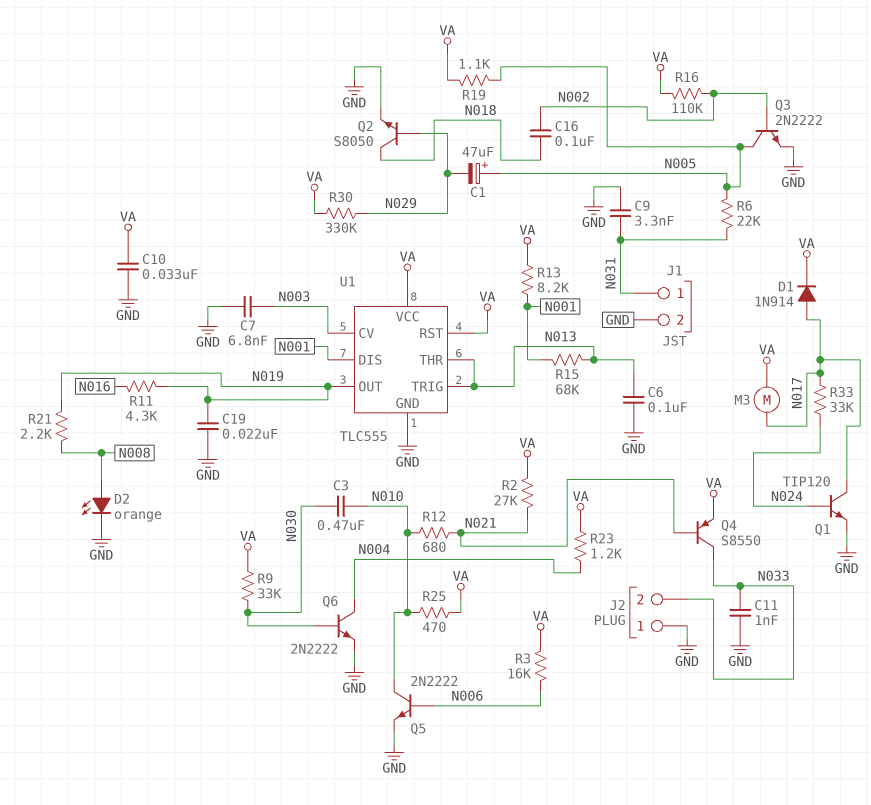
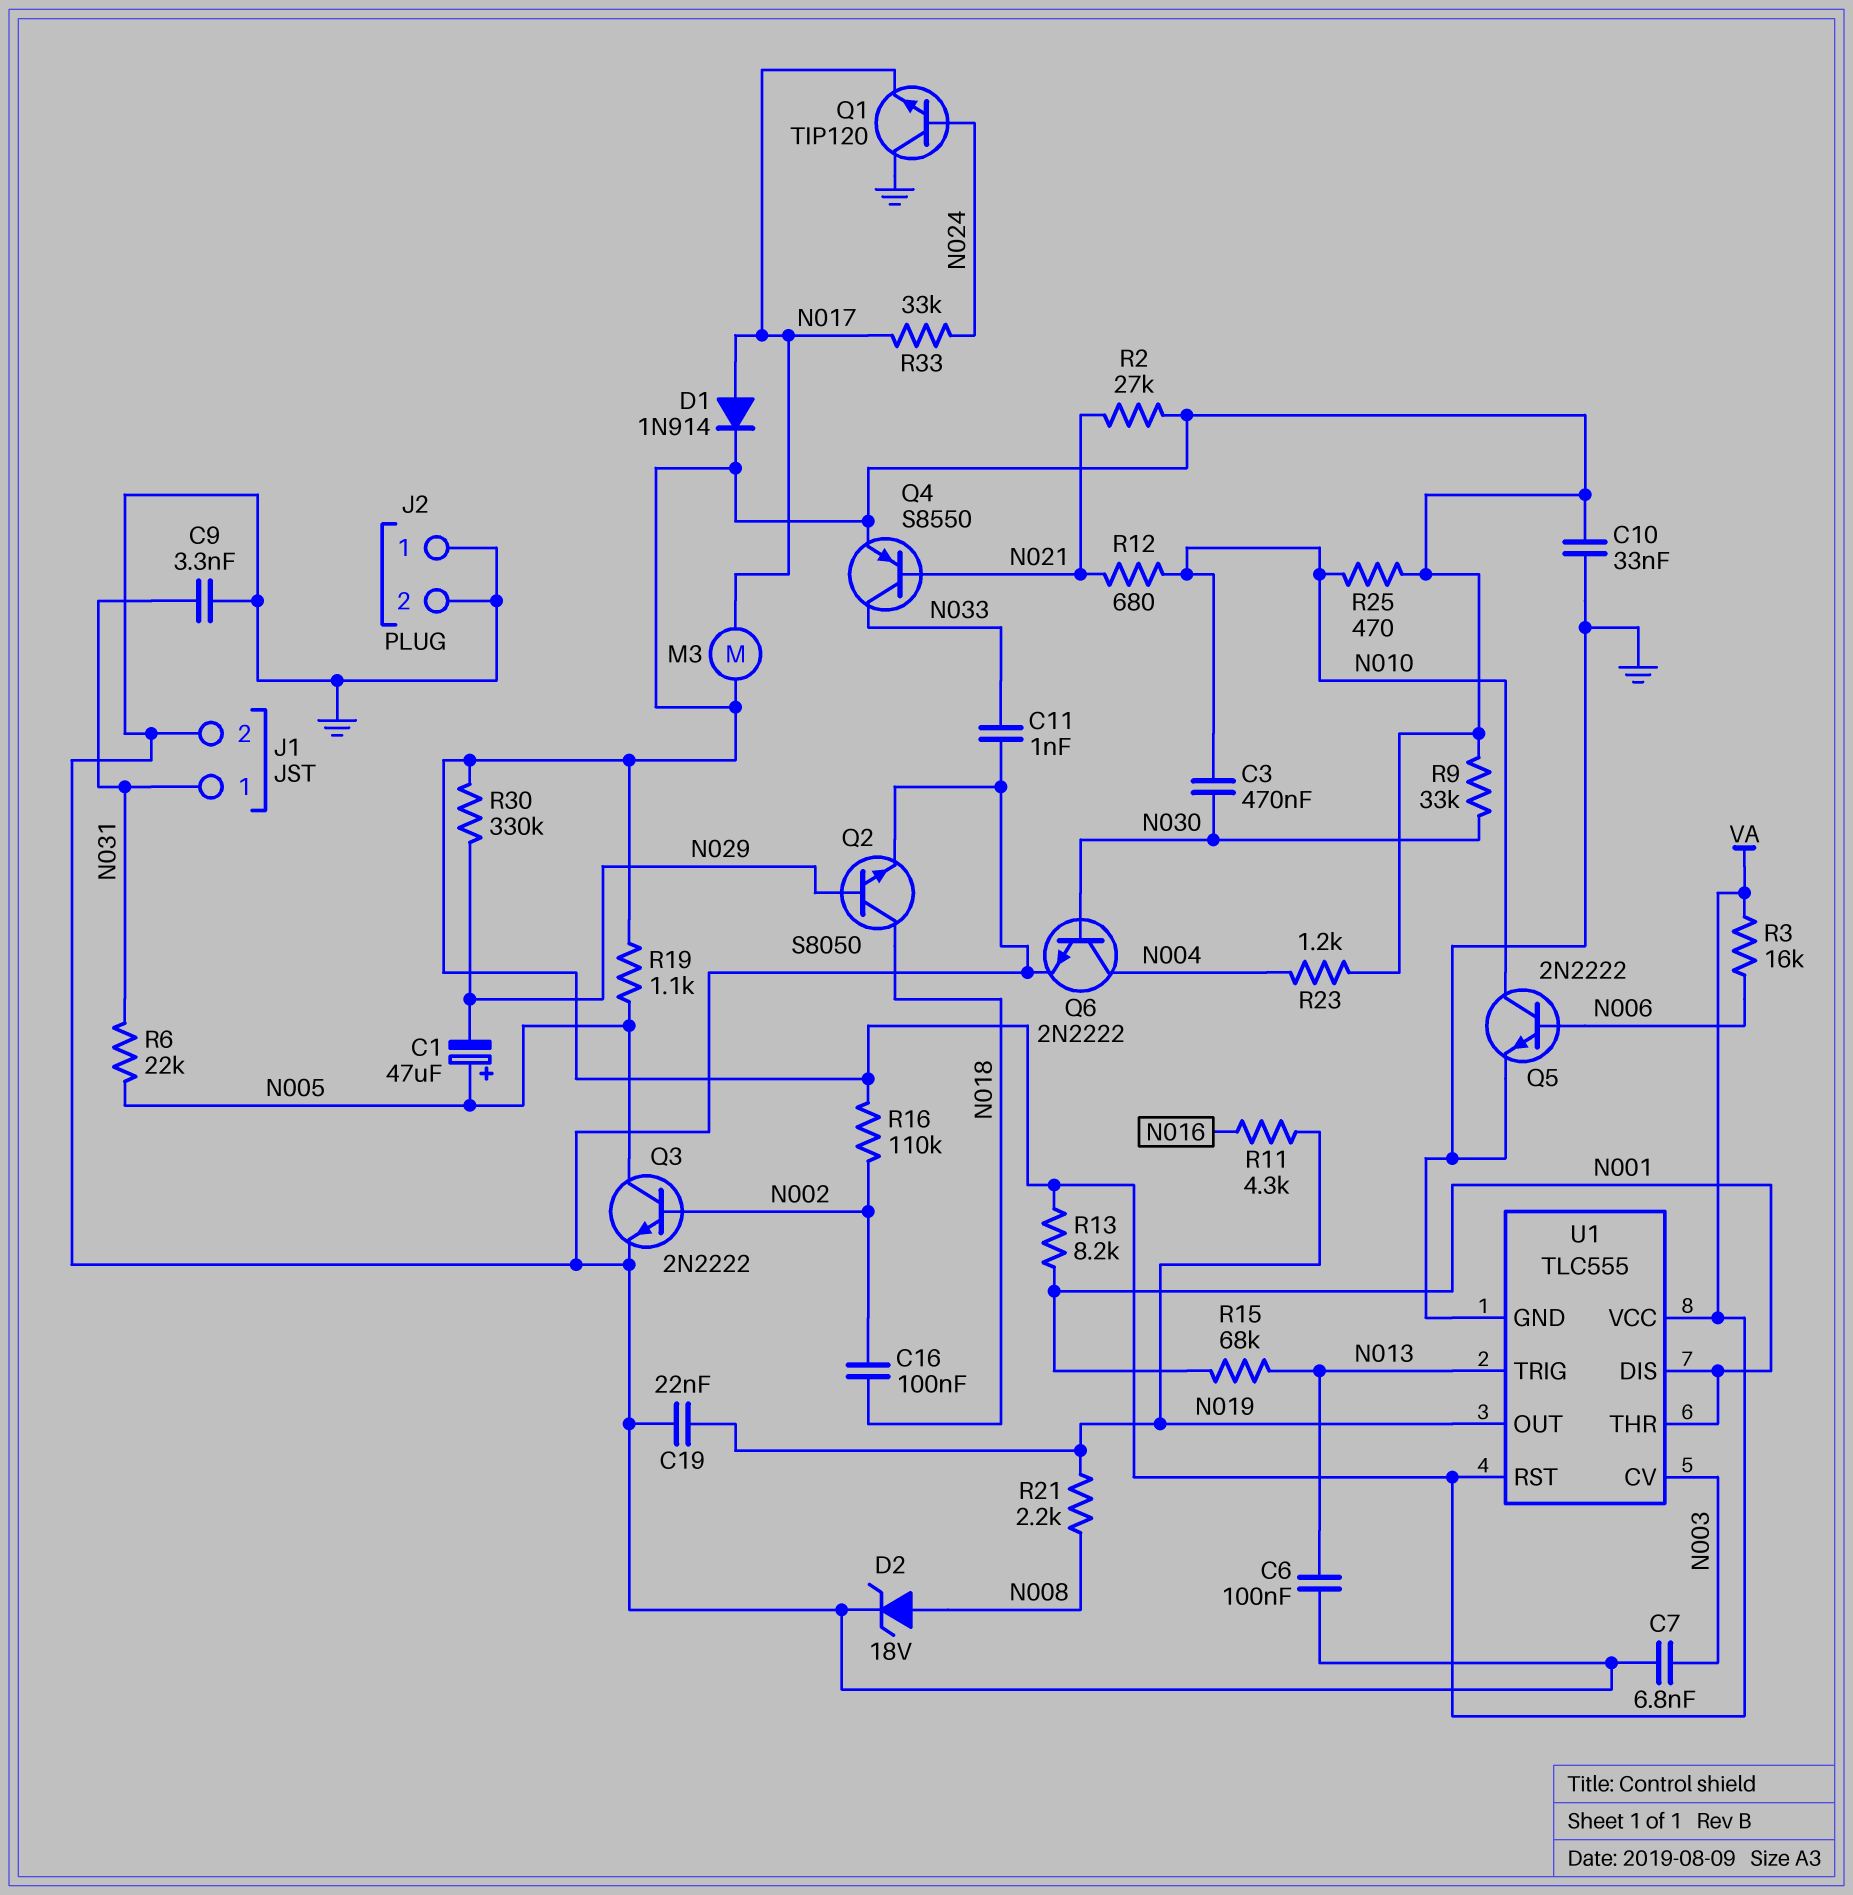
D2: LED orange (A N008, K GND) -> zener 18V (A N008, K GND)
J2 pin 2: N033 -> GND
Q1: NPN TIP120 (B N024, C N017, E GND) -> NPN TIP120 (B N024, C GND, E N017)
U1 pin THR: N013 -> N001

